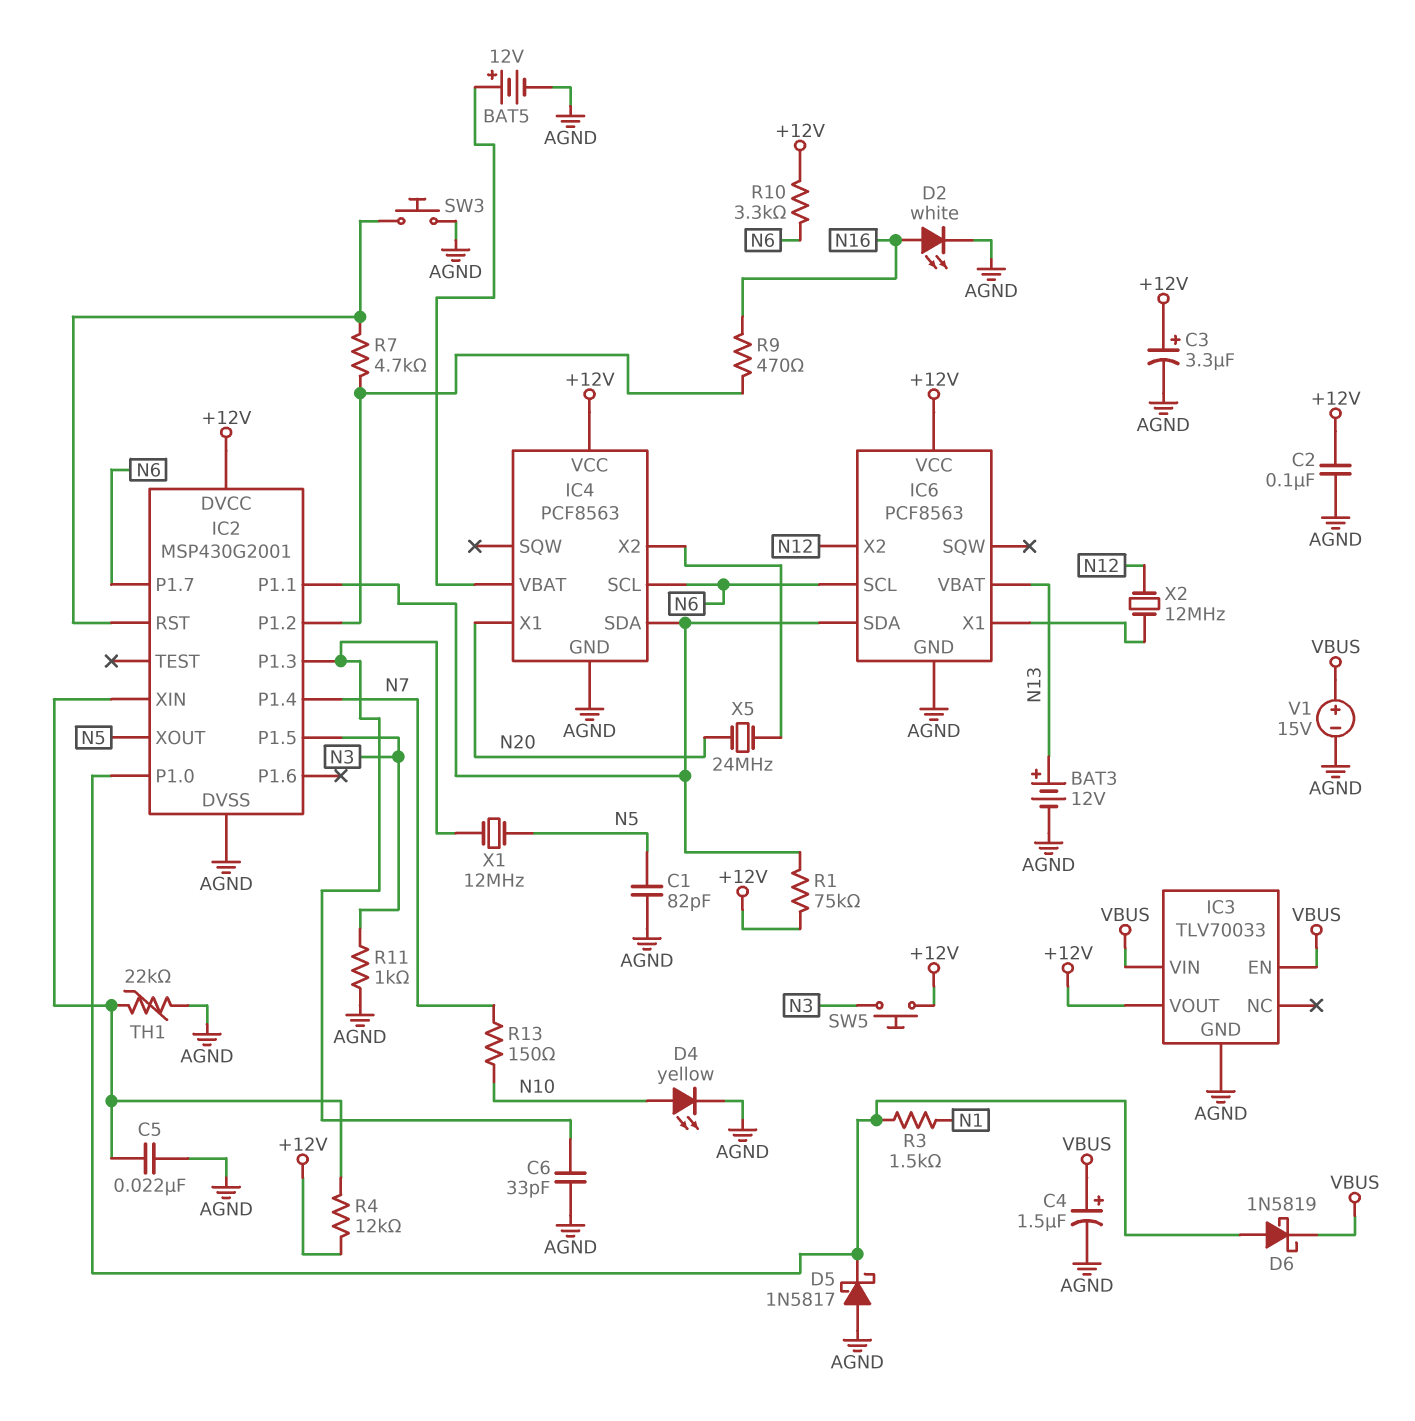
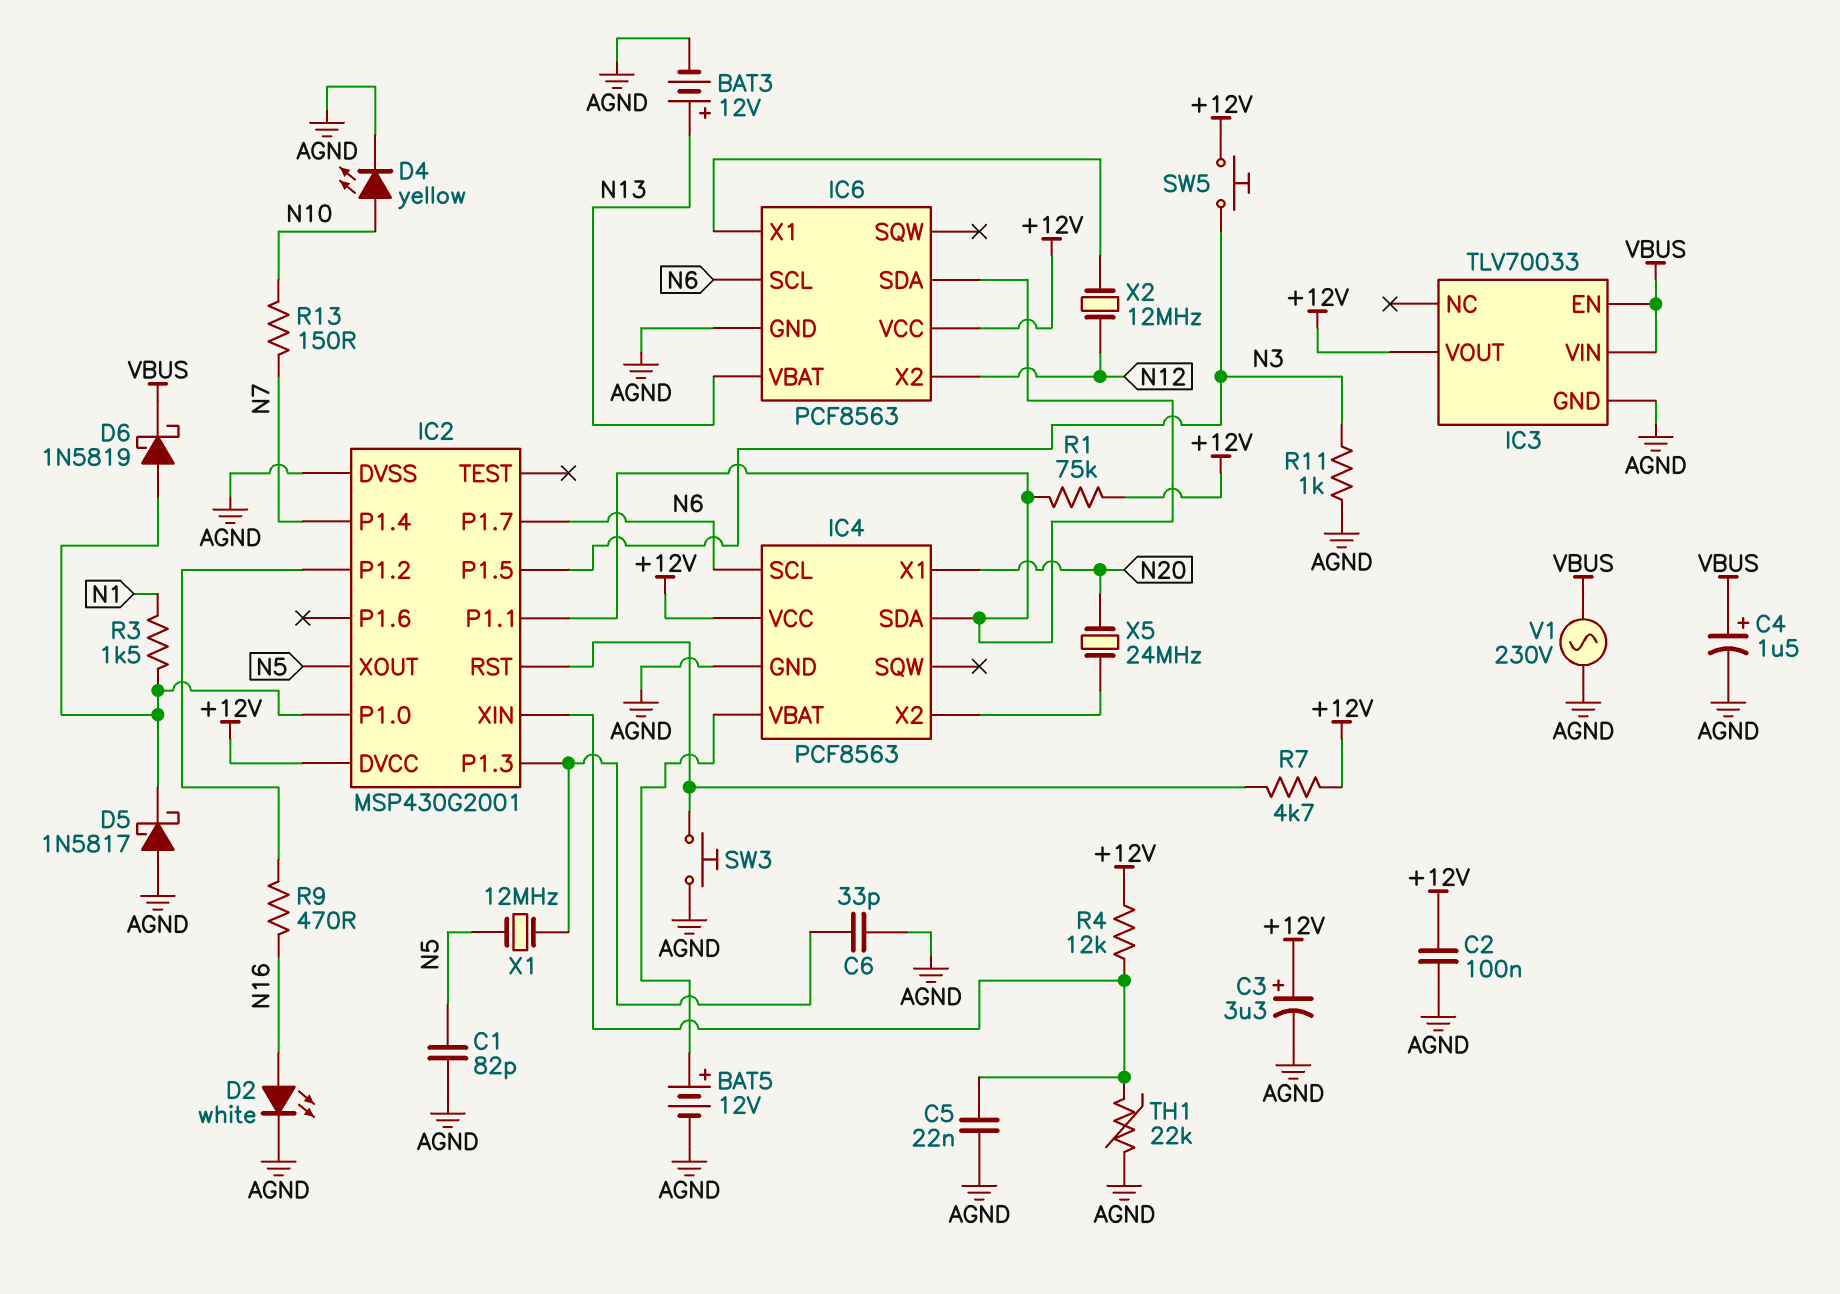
R7: 4.7k (IC2/P1.2, IC2/RST) -> 4.7k (+12V, IC2/RST)
R10: 3.3k (+12V, N6) -> none
V1: 15V (plus VBUS, minus AGND) -> AC 230V (AGND, VBUS)

